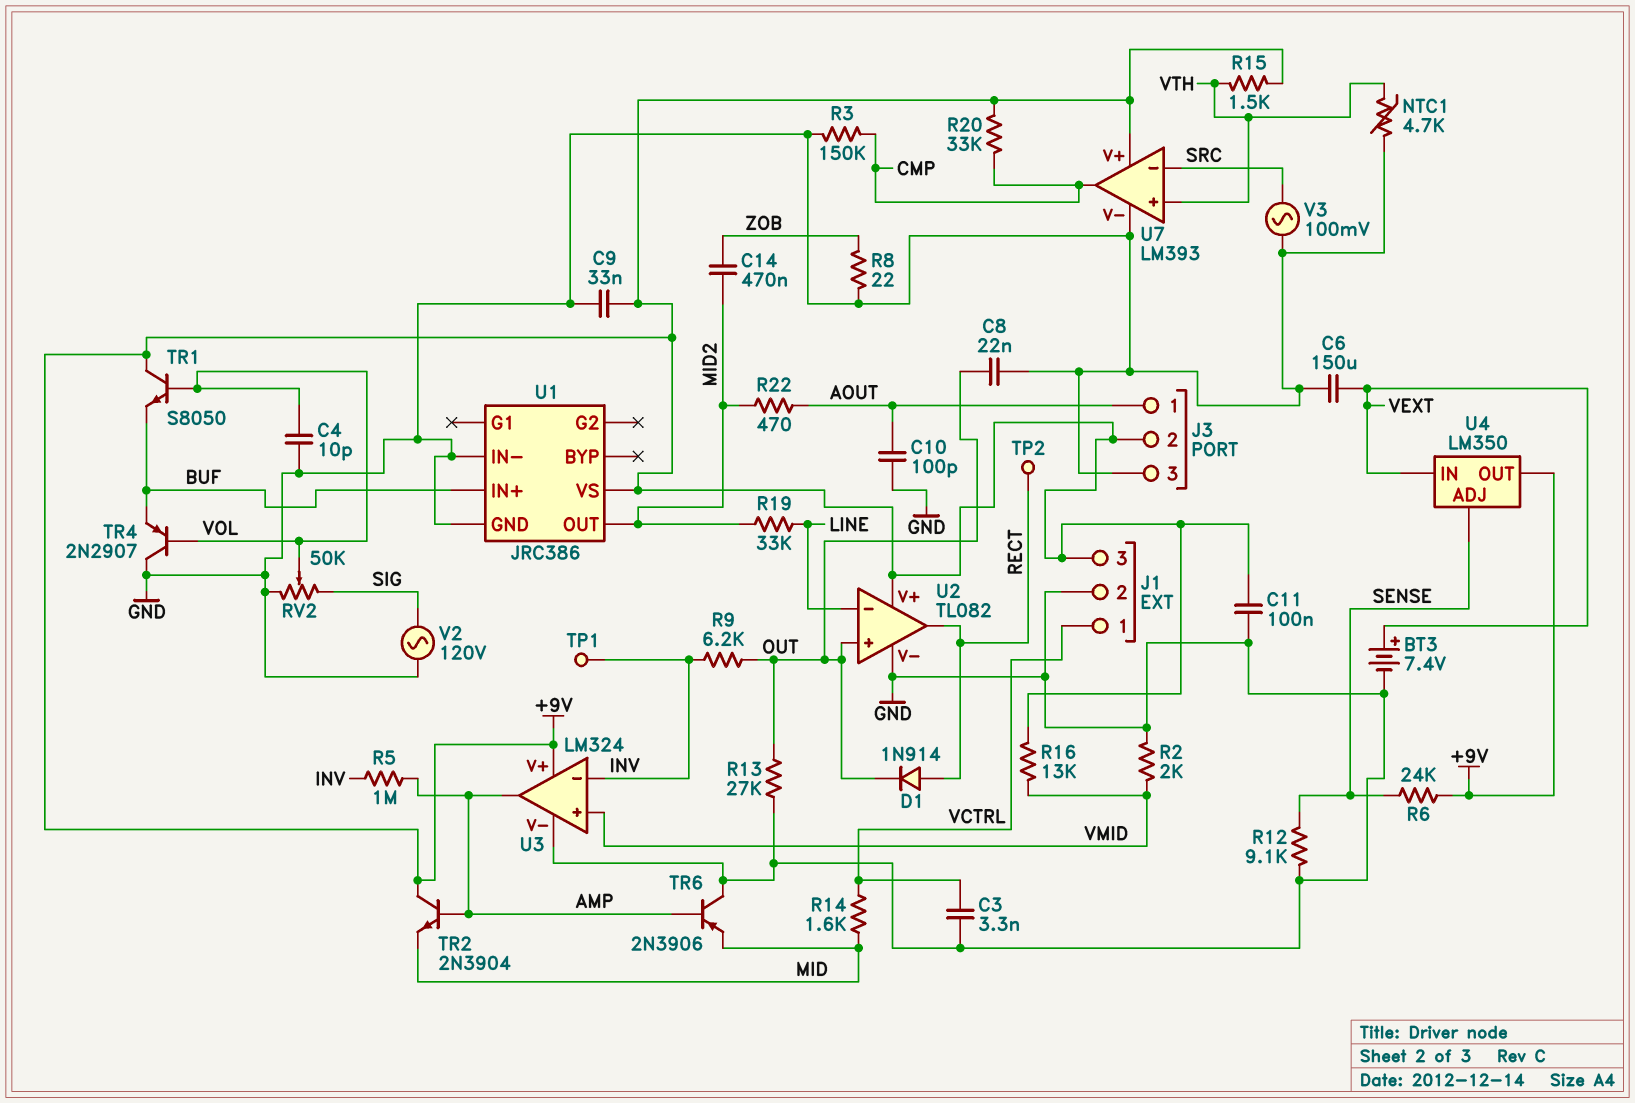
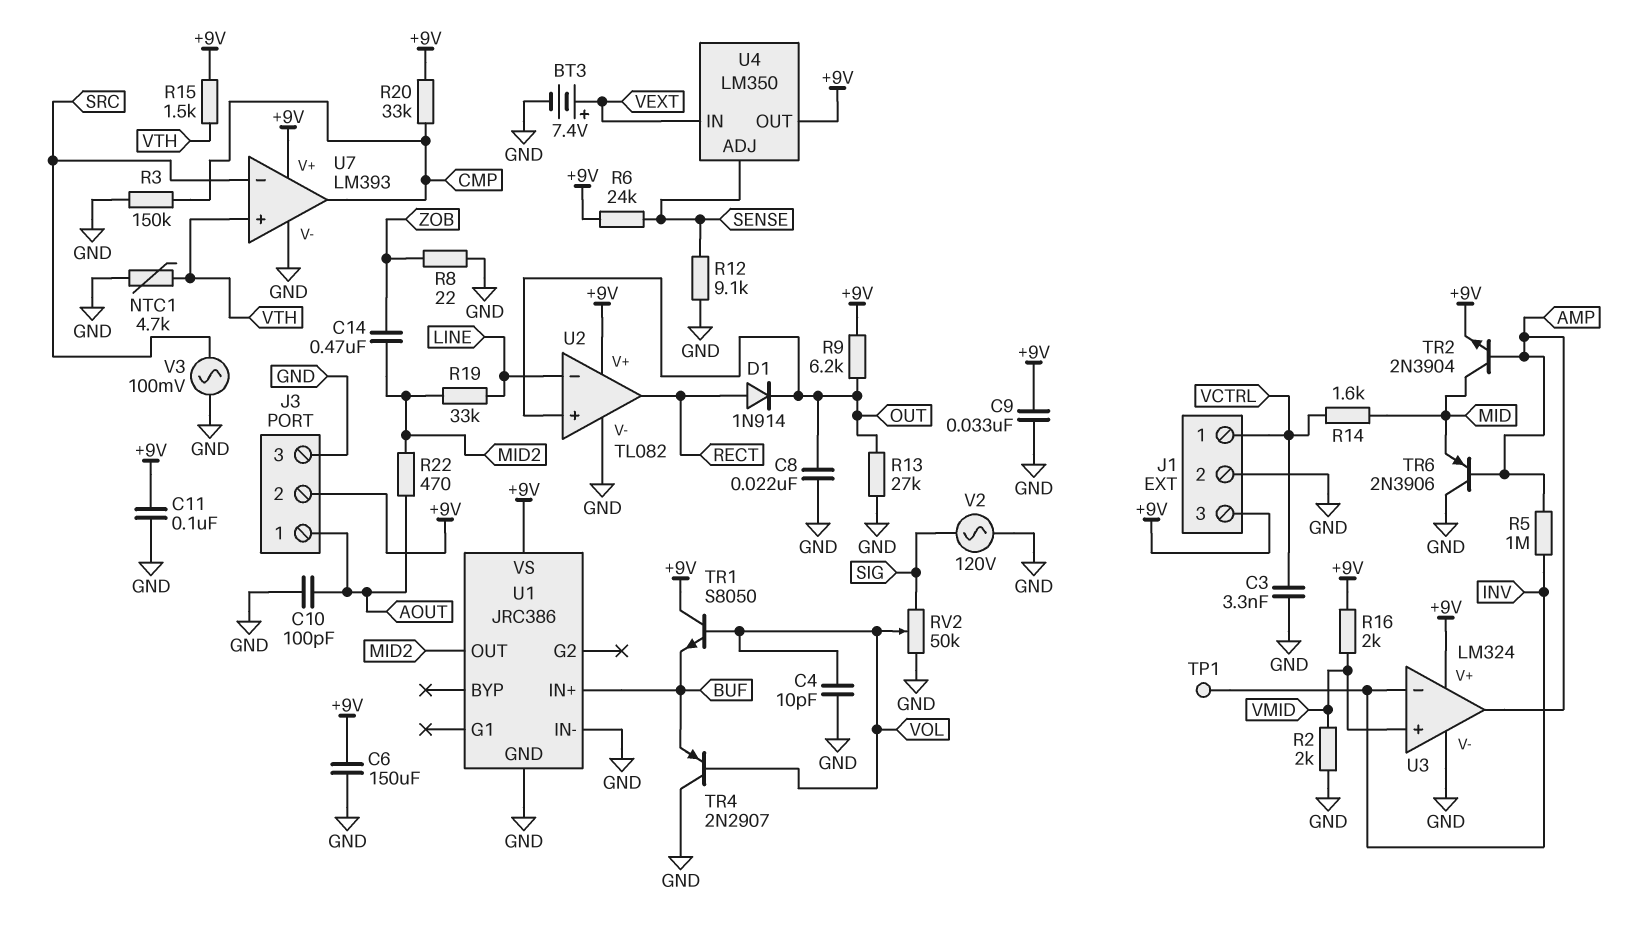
C6: 150uF (GND, VEXT) -> 150uF (+9V, GND)
R9: 6.2k (INV, OUT) -> 6.2k (+9V, OUT)
R16: 13k (+9V, VMID) -> 2k (+9V, VMID)
TP2: test point (RECT) -> none
TR2: NPN 2N3904 (B AMP, C +9V, E MID) -> NPN 2N3904 (B AMP, C MID, E +9V)

